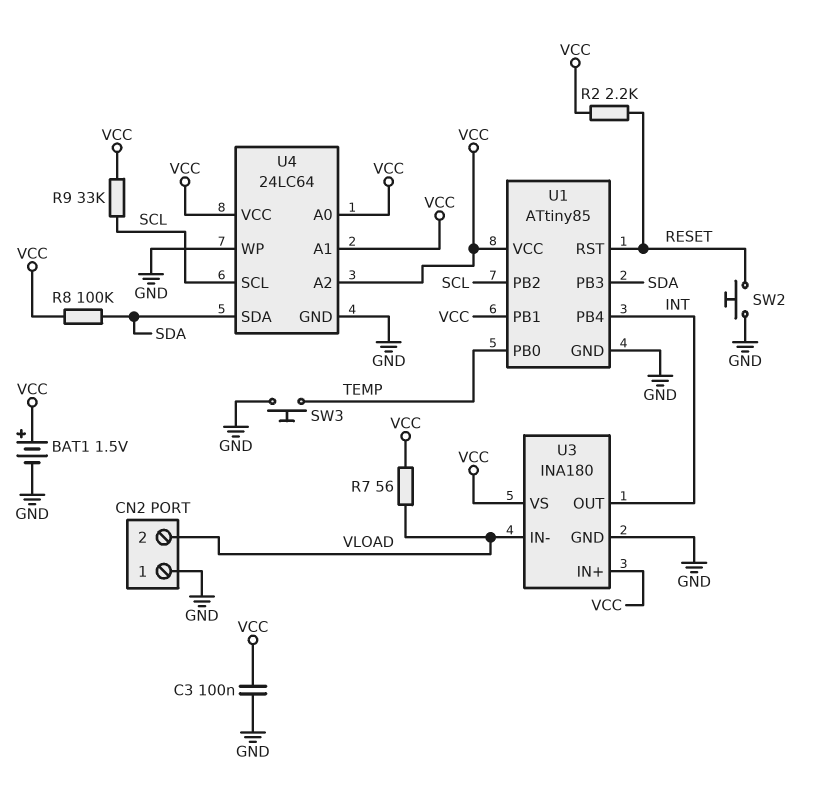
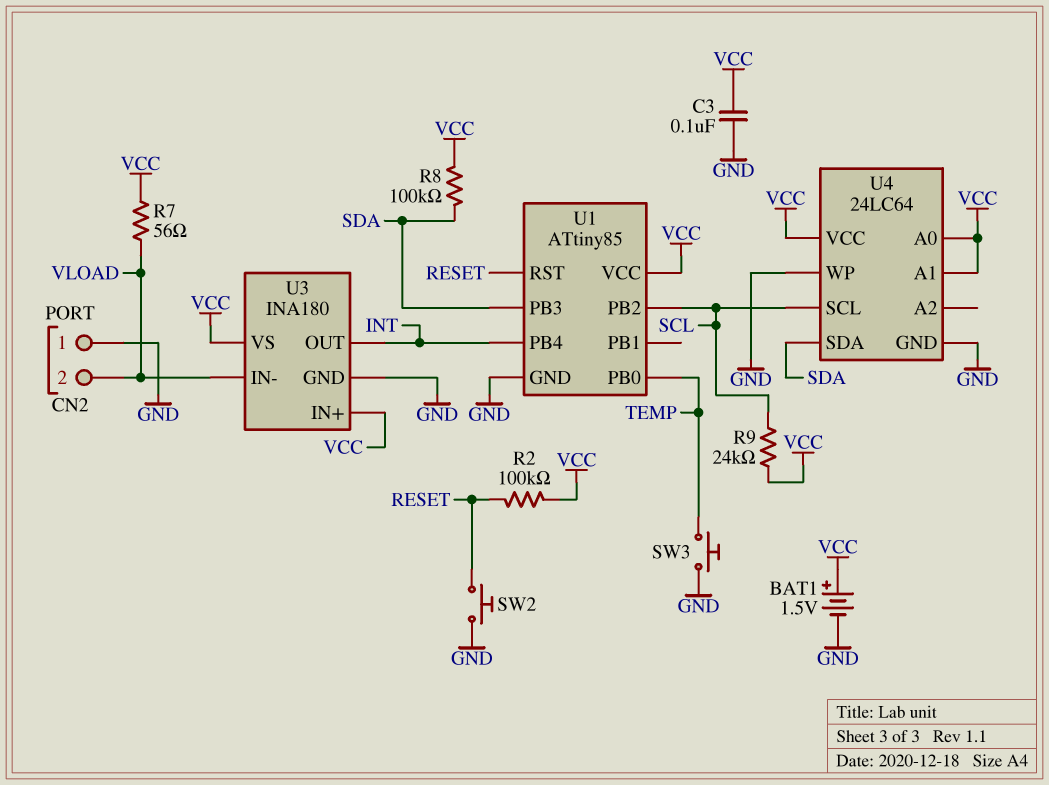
R2: 2.2k (RESET, VCC) -> 100k (RESET, VCC)
R9: 33k (SCL, VCC) -> 24k (SCL, VCC)
U1 pin PB1: VCC -> none
U4 pin A2: VCC -> none

